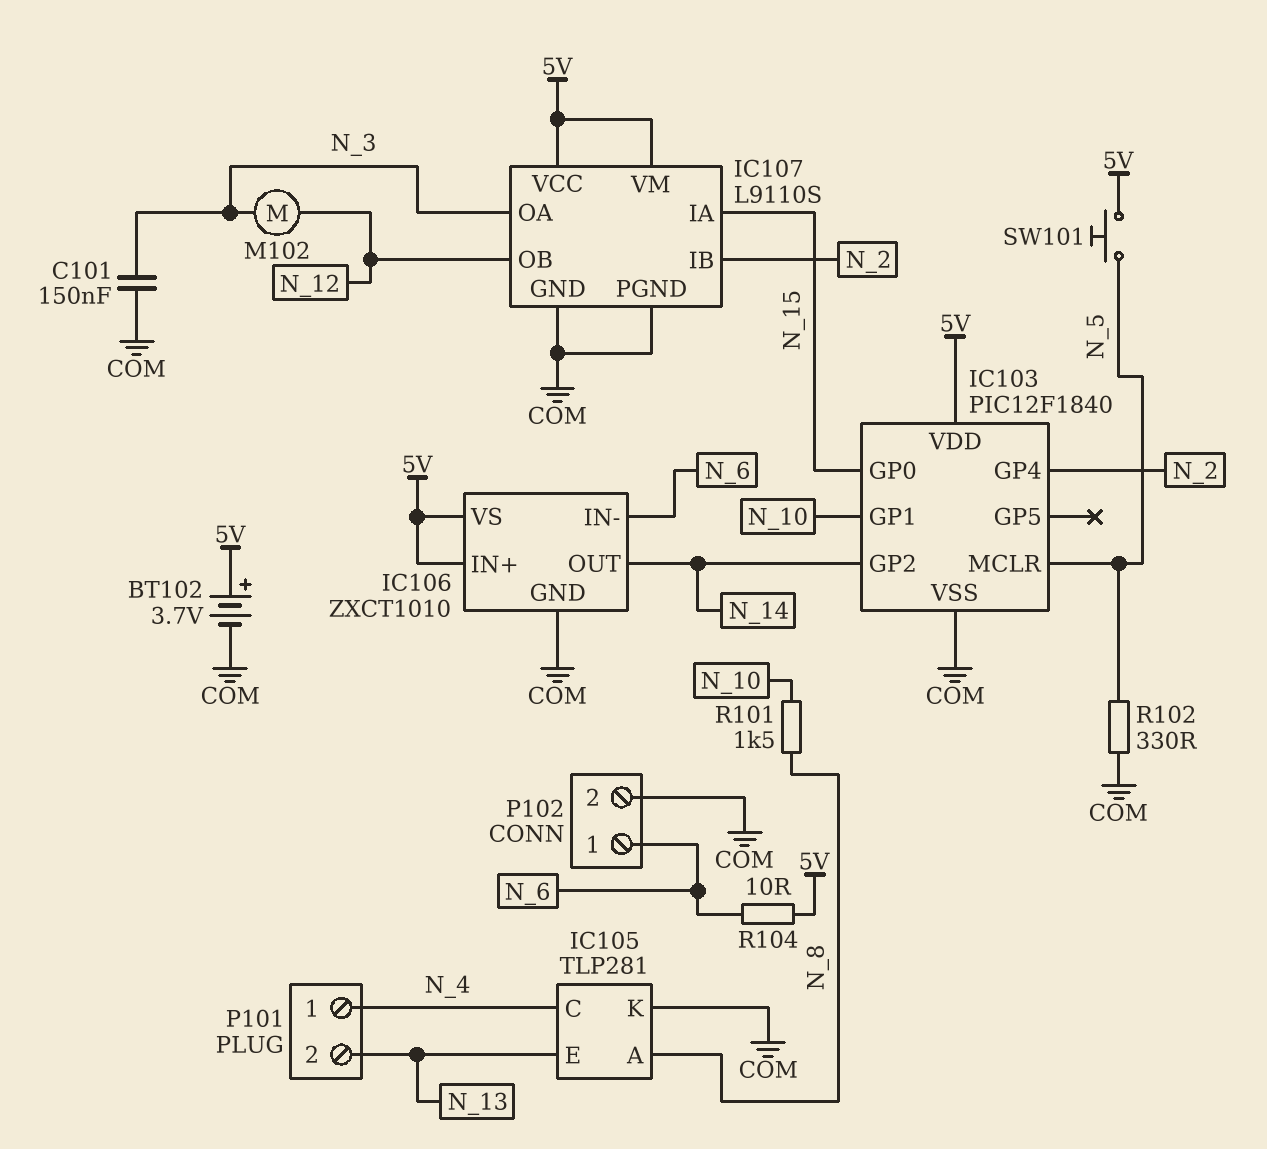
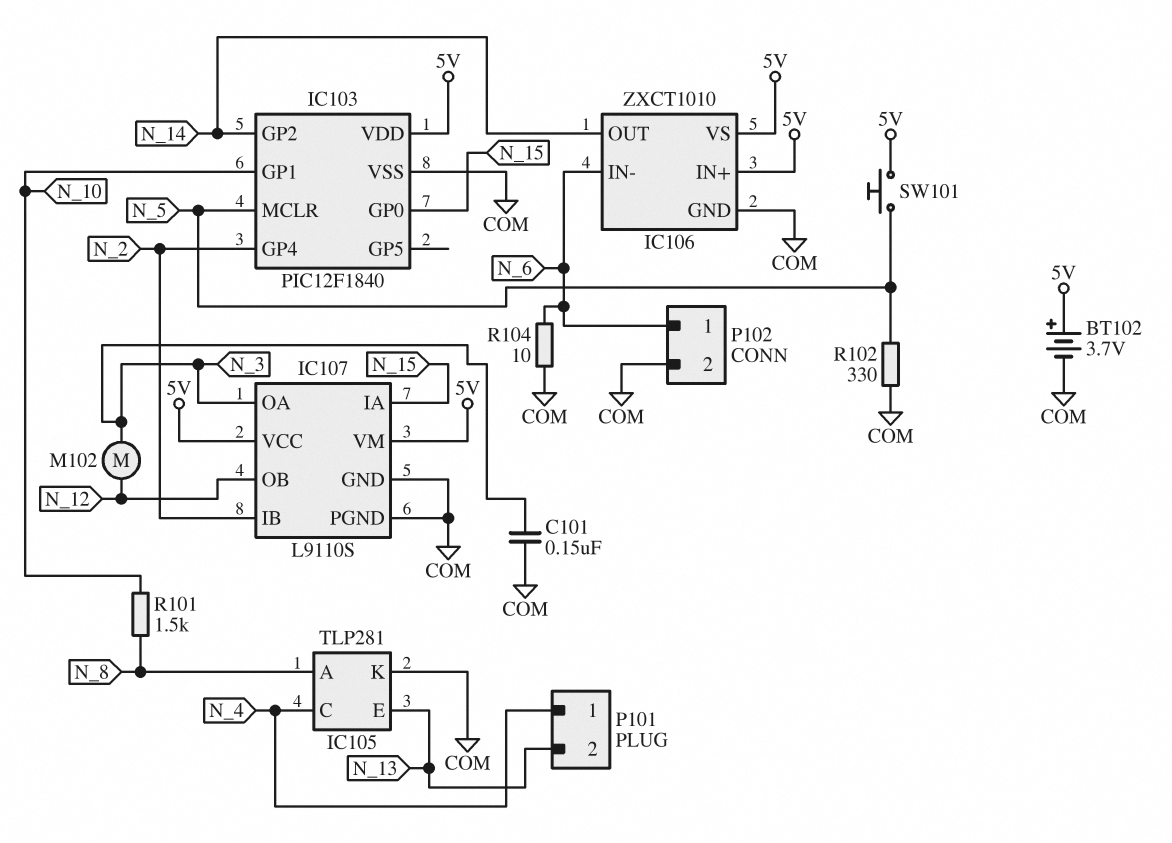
R104: 10 (5V, N_6) -> 10 (COM, N_6)

